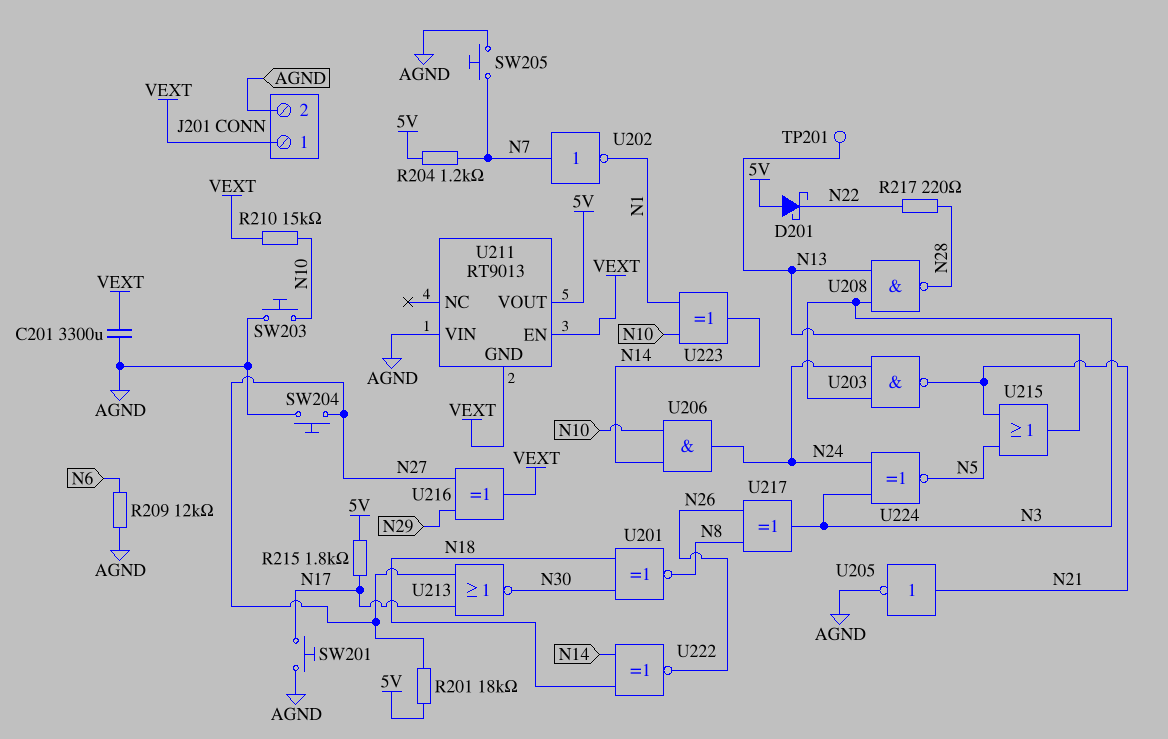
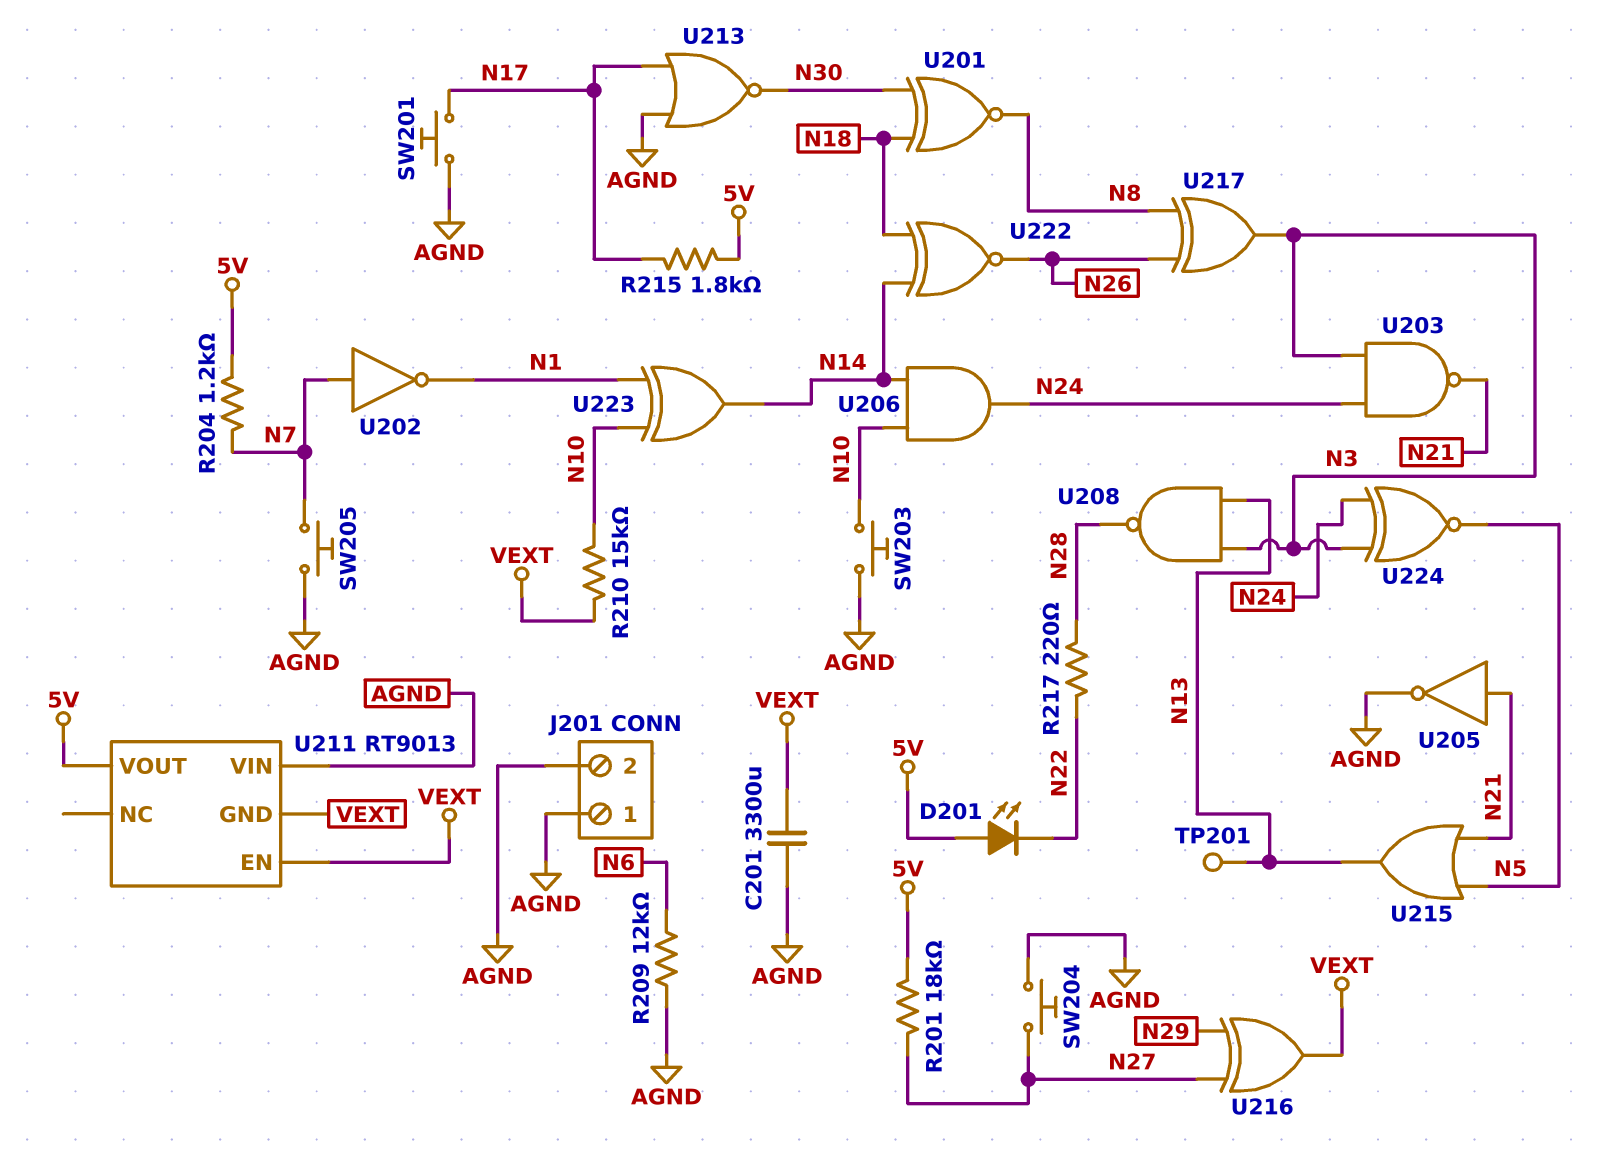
D201: schottky (A 5V, K N22) -> LED (A 5V, K N22)
J201 pin 1: VEXT -> AGND
U213: NOR (in N17, in N27, out N30) -> NOR (in AGND, in N17, out N30)

